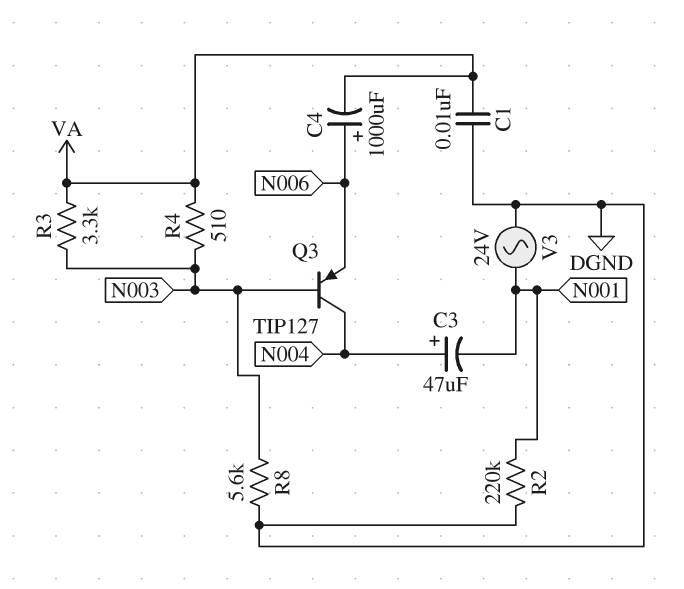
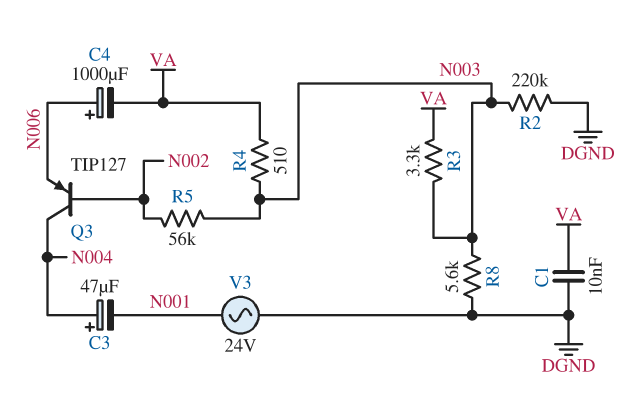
Q3: PNP TIP127 (B N003, C N004, E N006) -> PNP TIP127 (B N002, C N004, E N006)
R2: 220k (DGND, N001) -> 220k (DGND, N003)
R5: none -> 56k (N002, N003)

